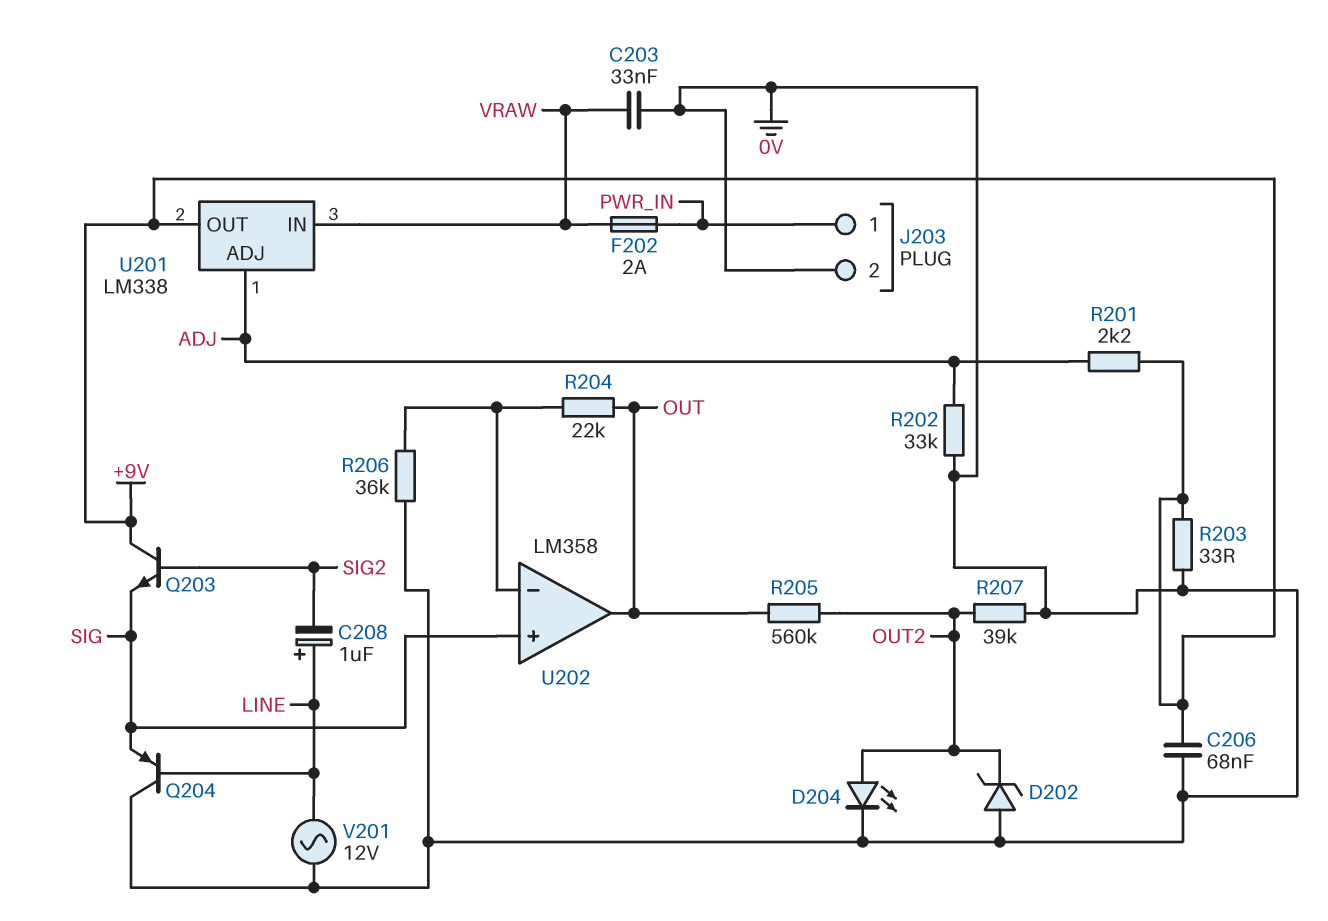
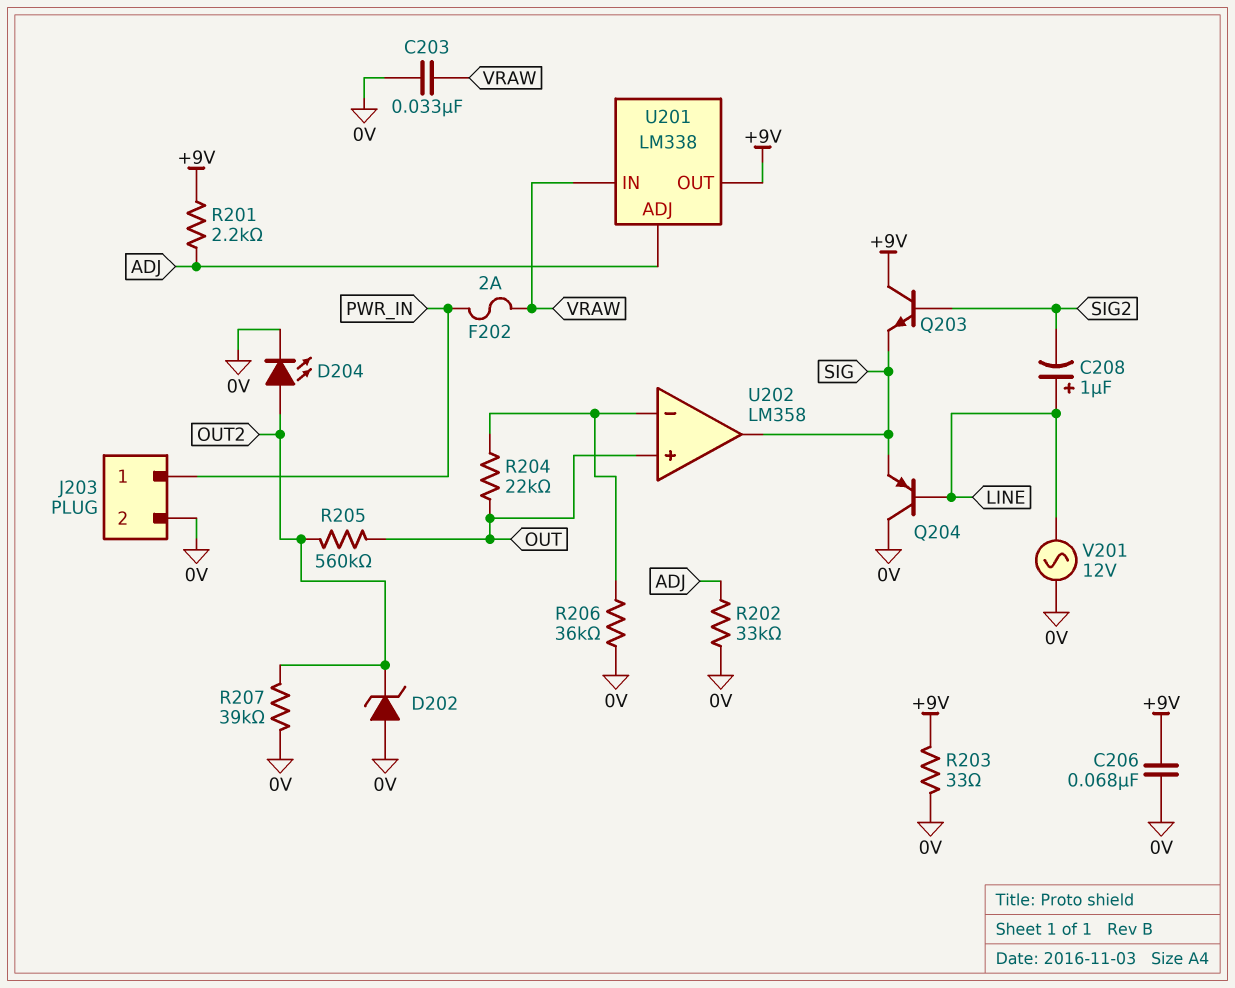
U202 pin in+: SIG -> OUT
U202 pin out: OUT -> SIG

